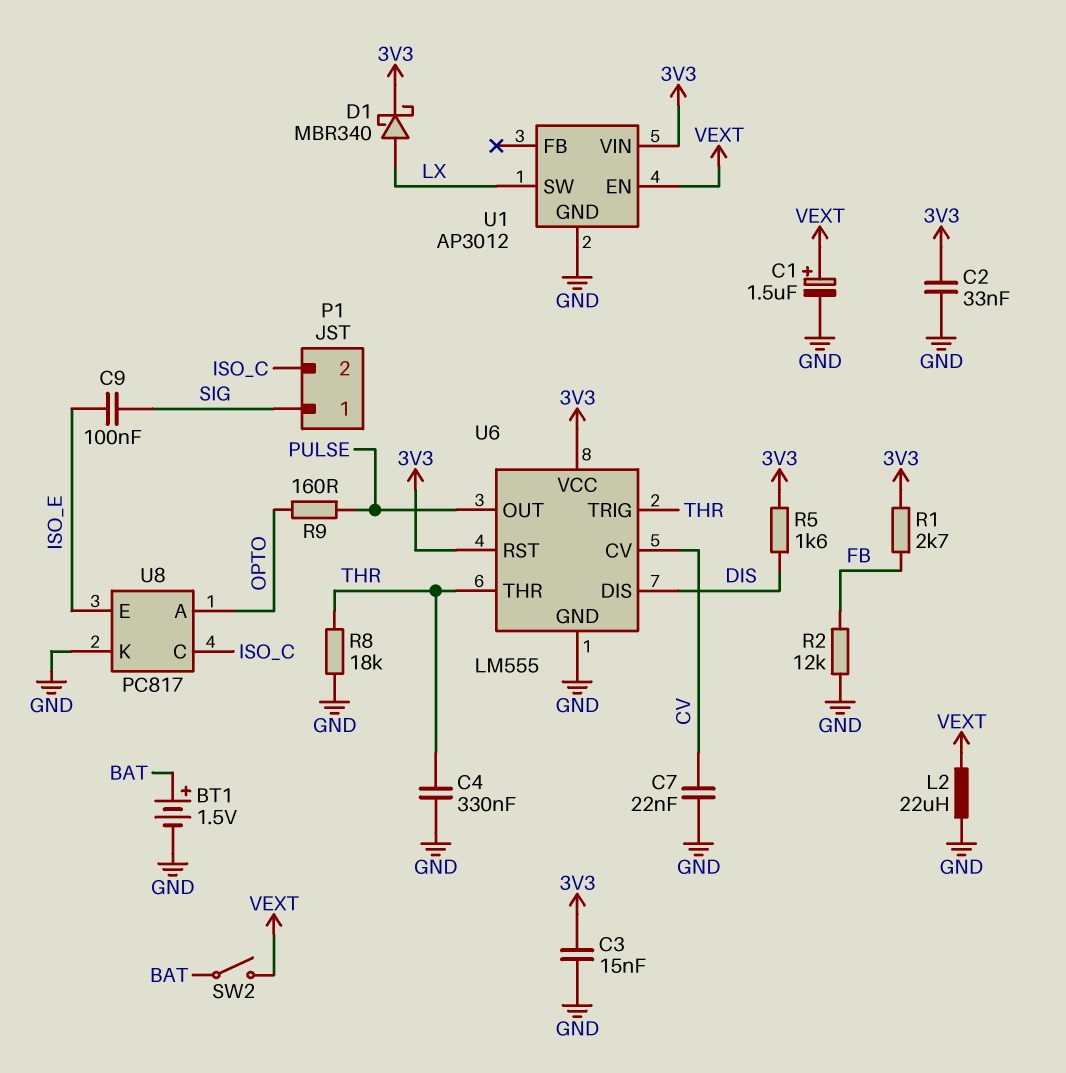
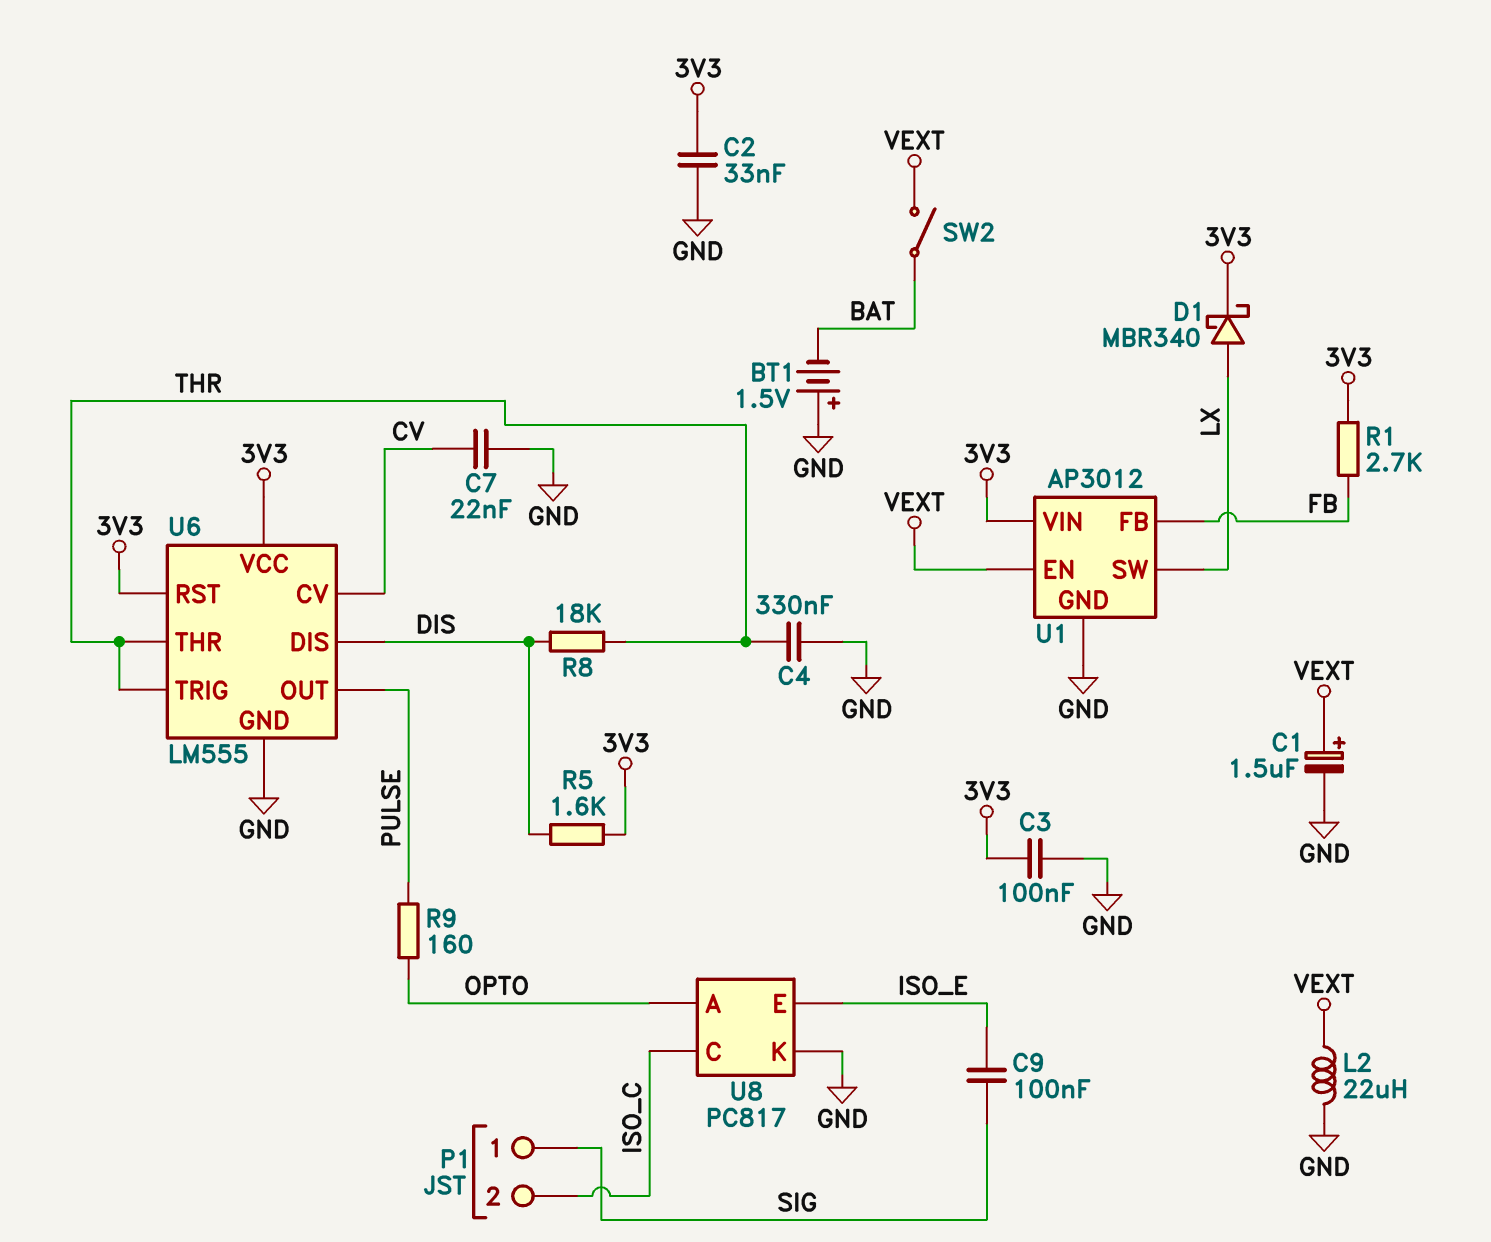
BT1: 1.5V (plus BAT, minus GND) -> 1.5V (plus GND, minus BAT)
C3: 15nF (3V3, GND) -> 100nF (3V3, GND)
R2: 12k (FB, GND) -> none
R8: 18k (GND, THR) -> 18k (DIS, THR)
U1 pin FB: none -> FB

